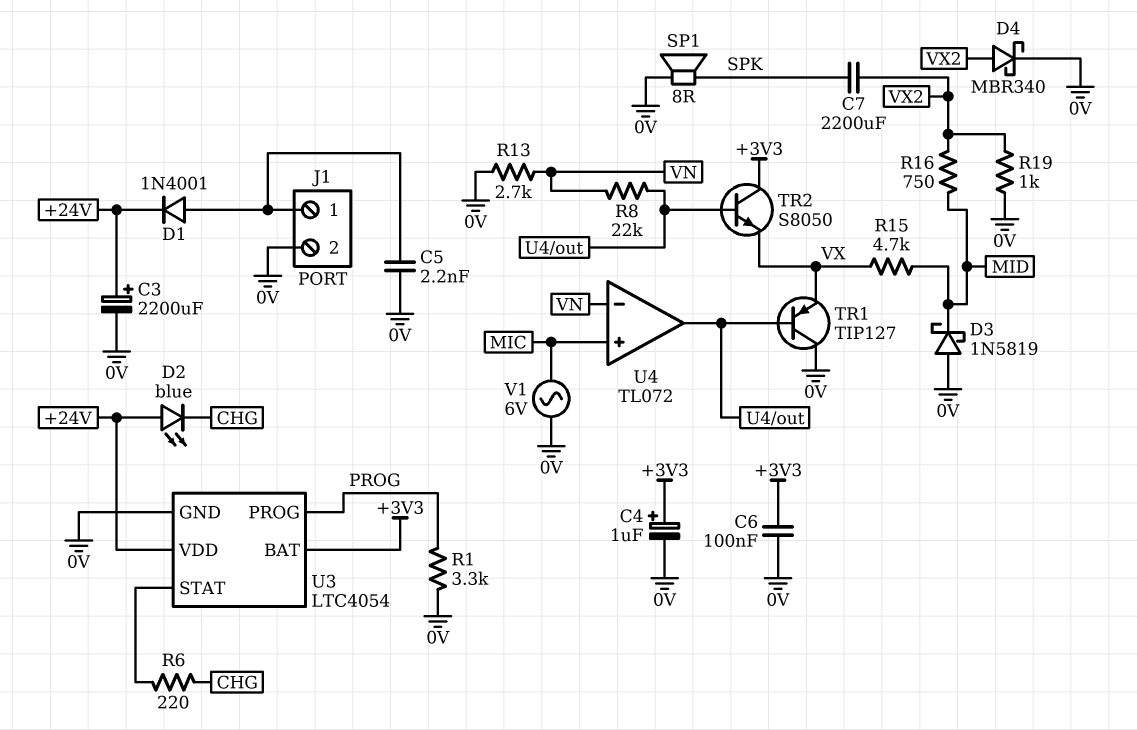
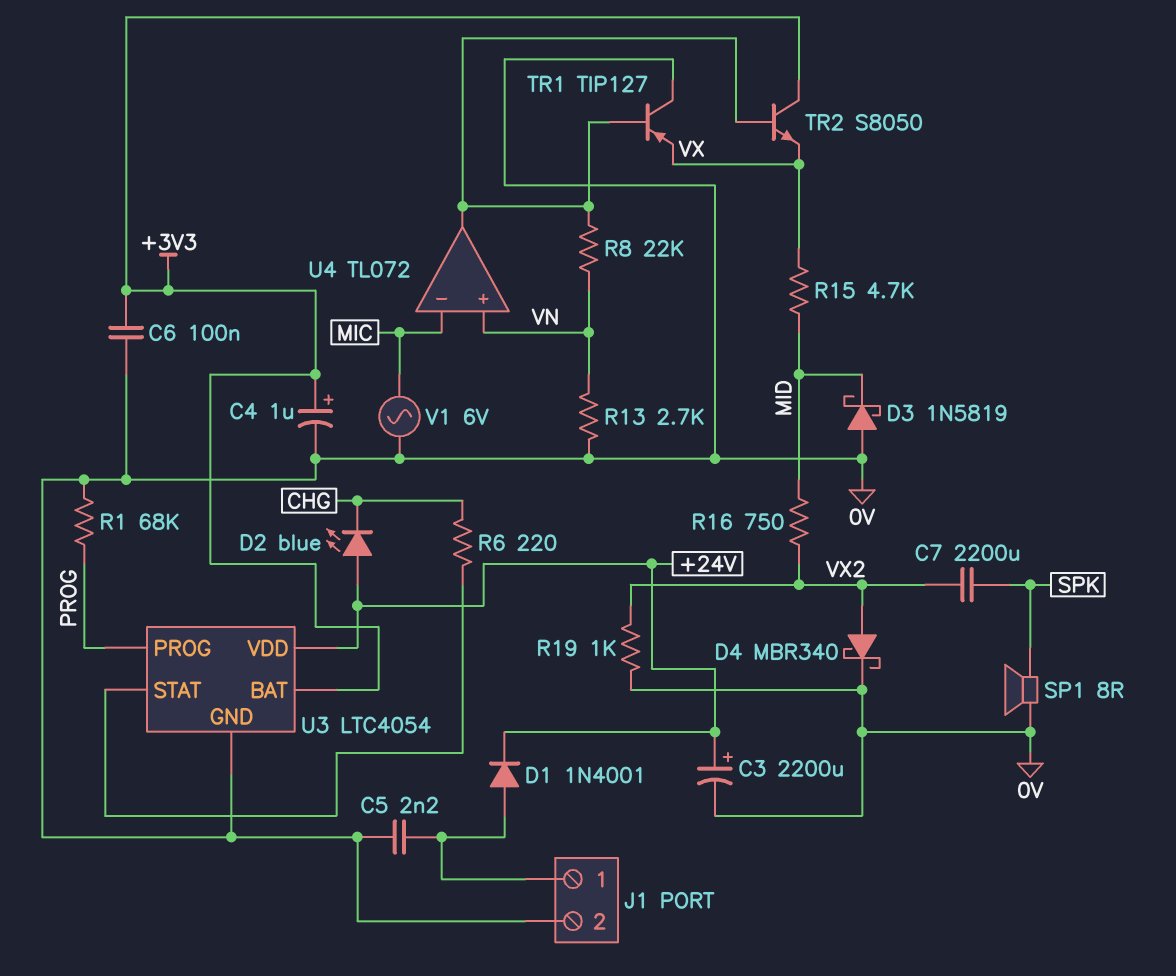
R1: 3.3k (0V, PROG) -> 68k (0V, PROG)
U4 pin in+: MIC -> VN
U4 pin in-: VN -> MIC

